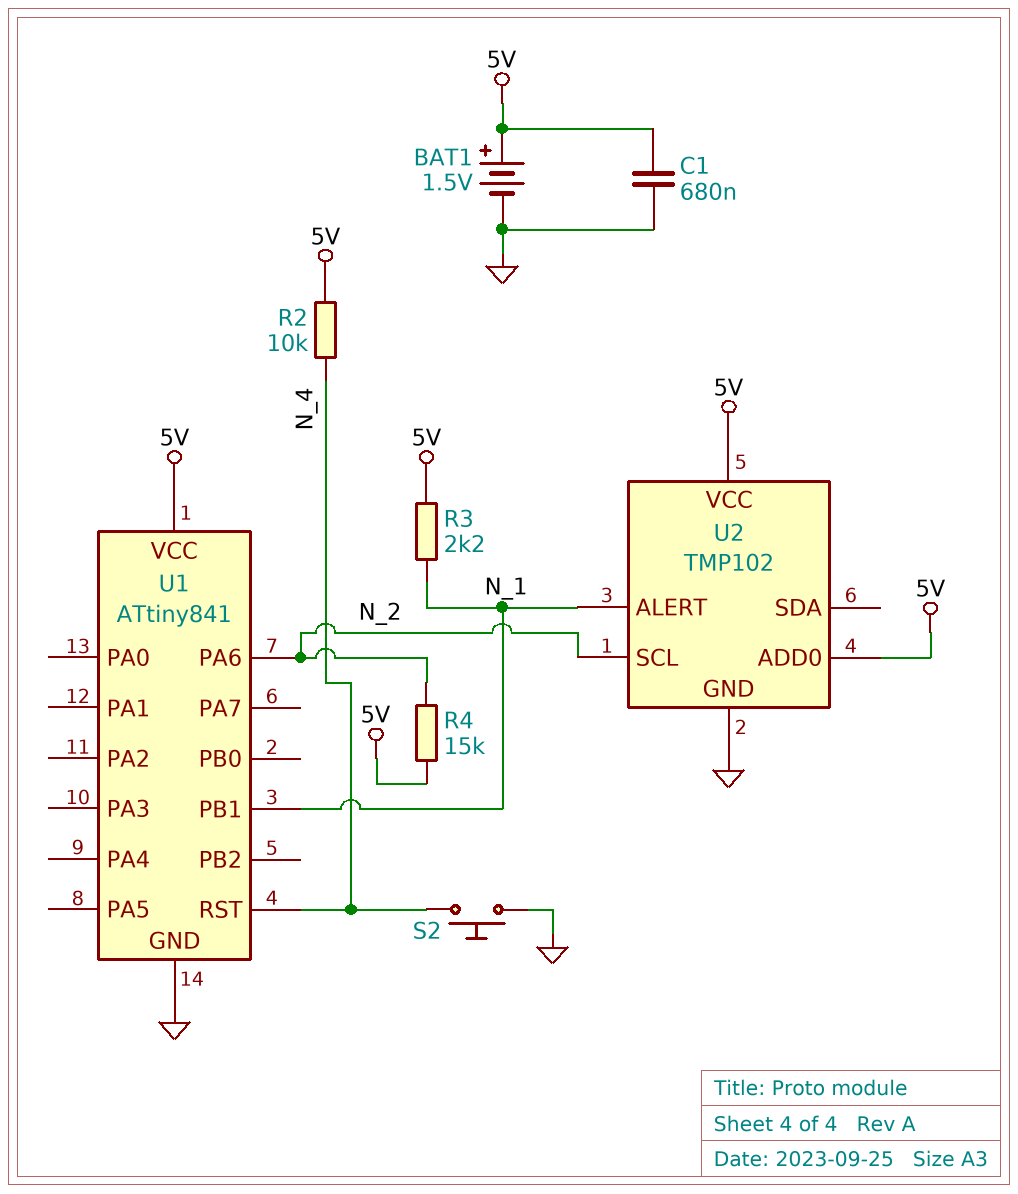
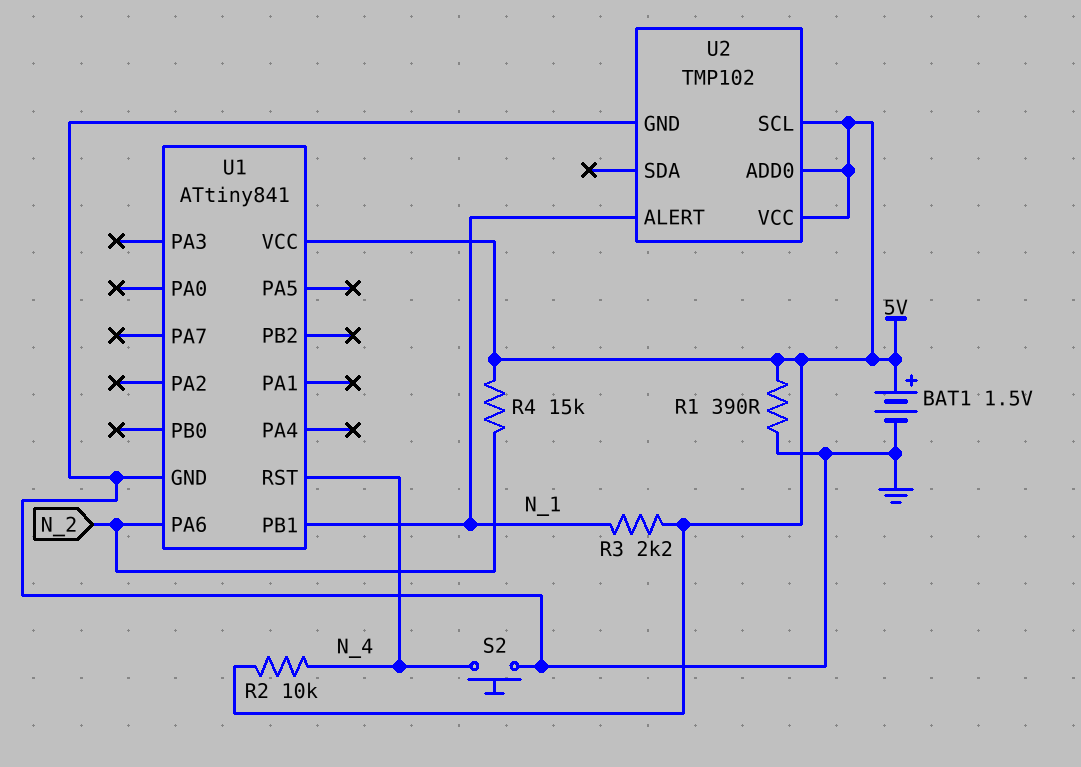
C1: 680nF (5V, GND) -> none
R1: none -> 390 (5V, GND)
U2 pin SCL: N_2 -> 5V

